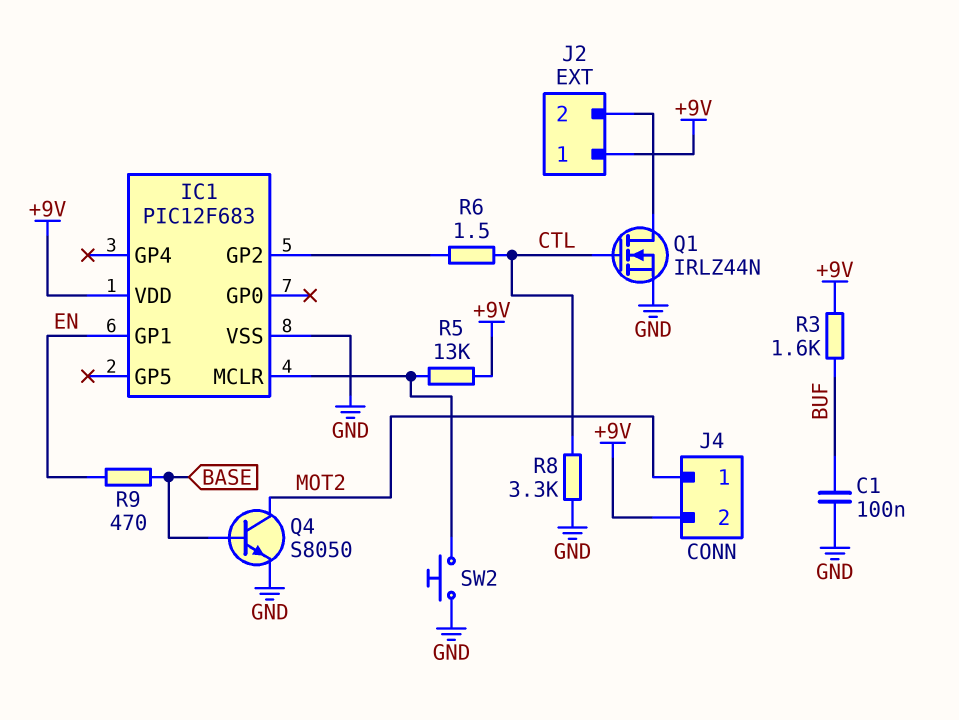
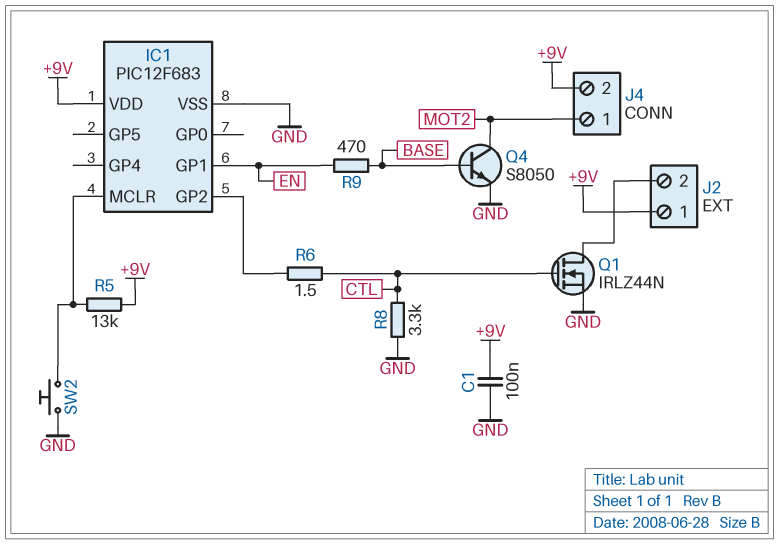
C1: 100nF (BUF, GND) -> 100nF (+9V, GND)
R3: 1.6k (+9V, BUF) -> none

